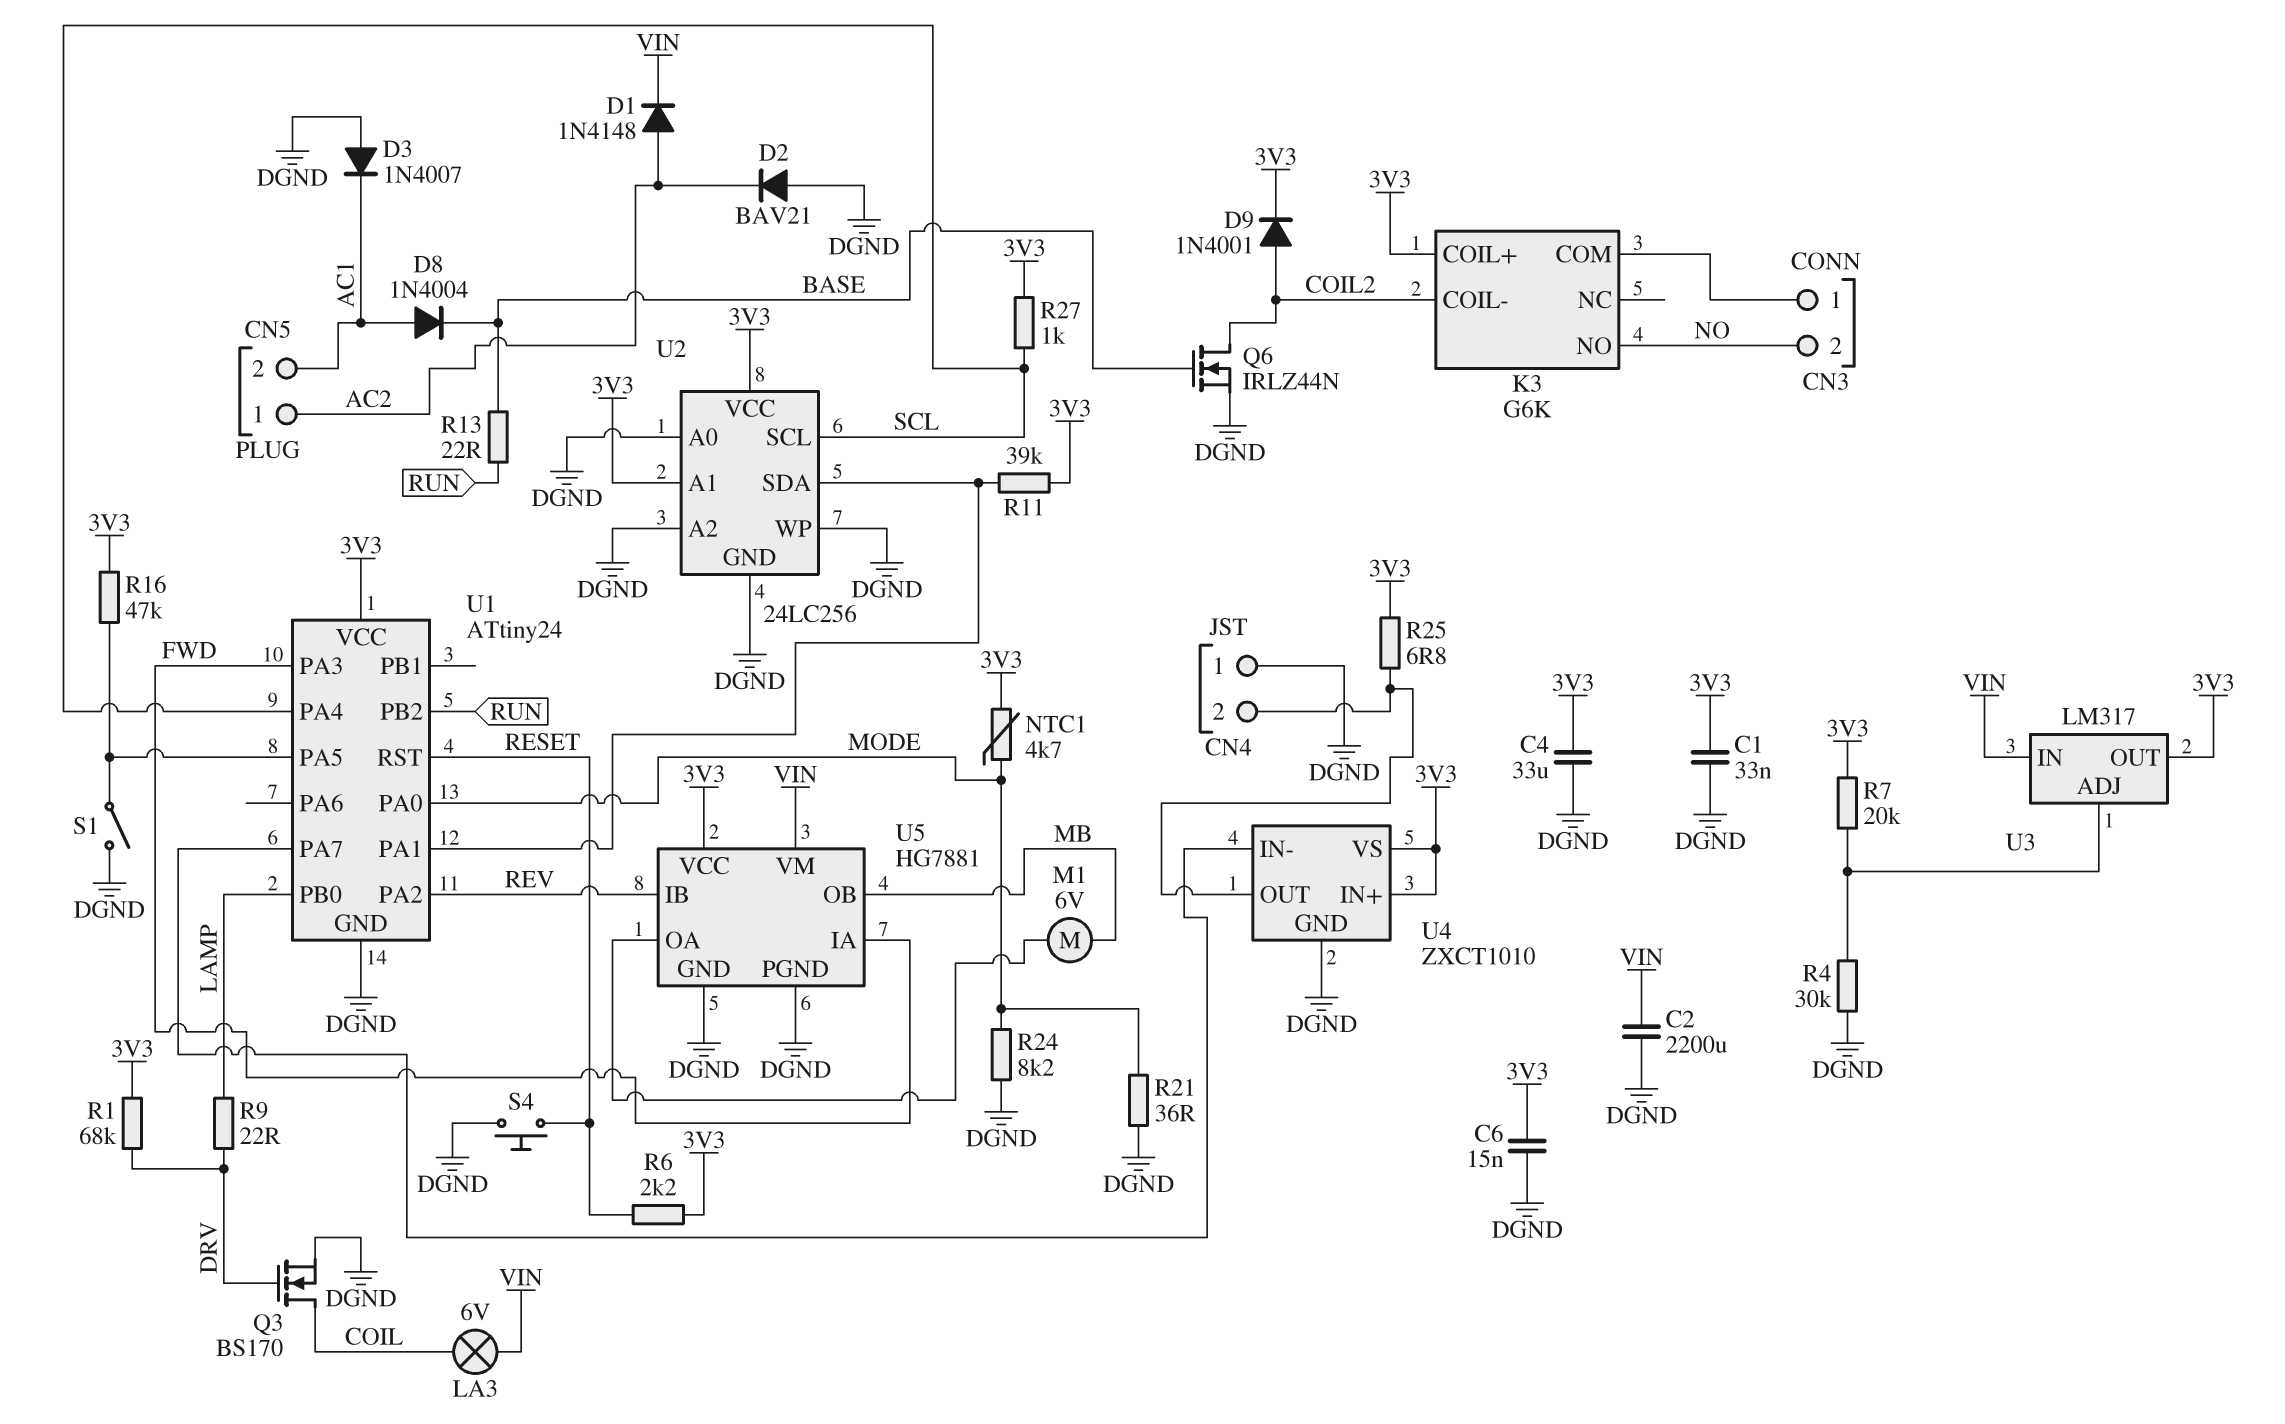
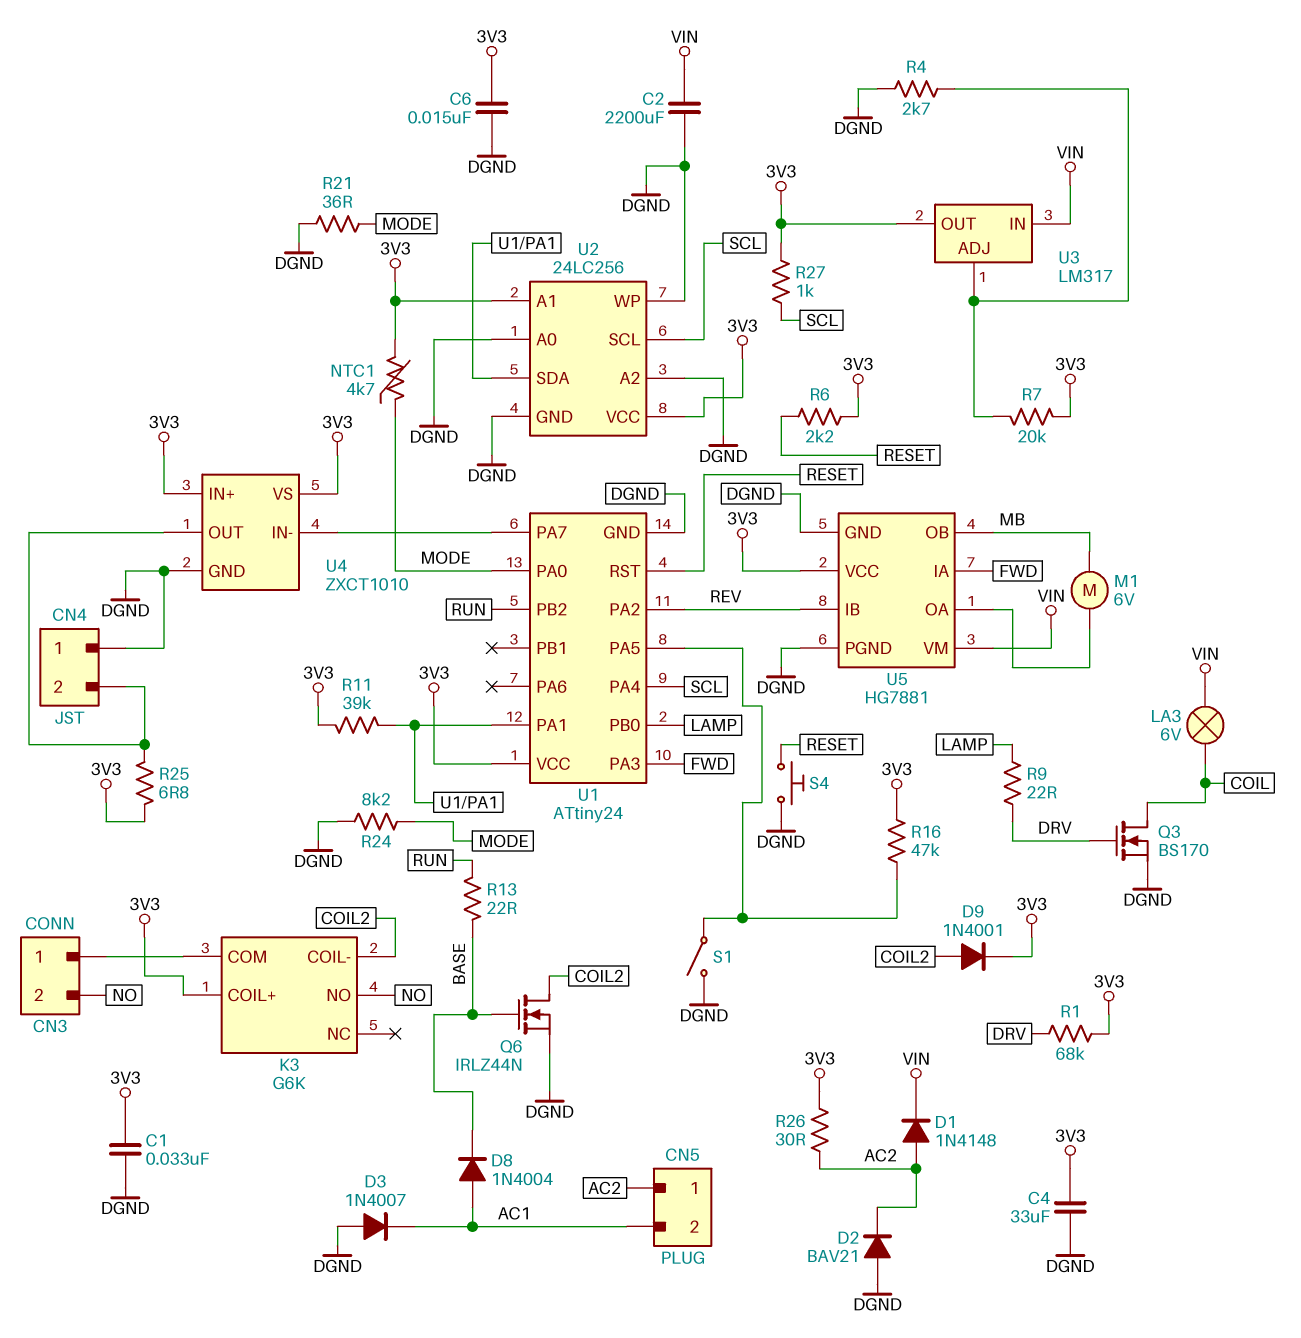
R4: 30k (DGND, U3/ADJ) -> 2.7k (DGND, U3/ADJ)
R26: none -> 30 (3V3, AC2)

